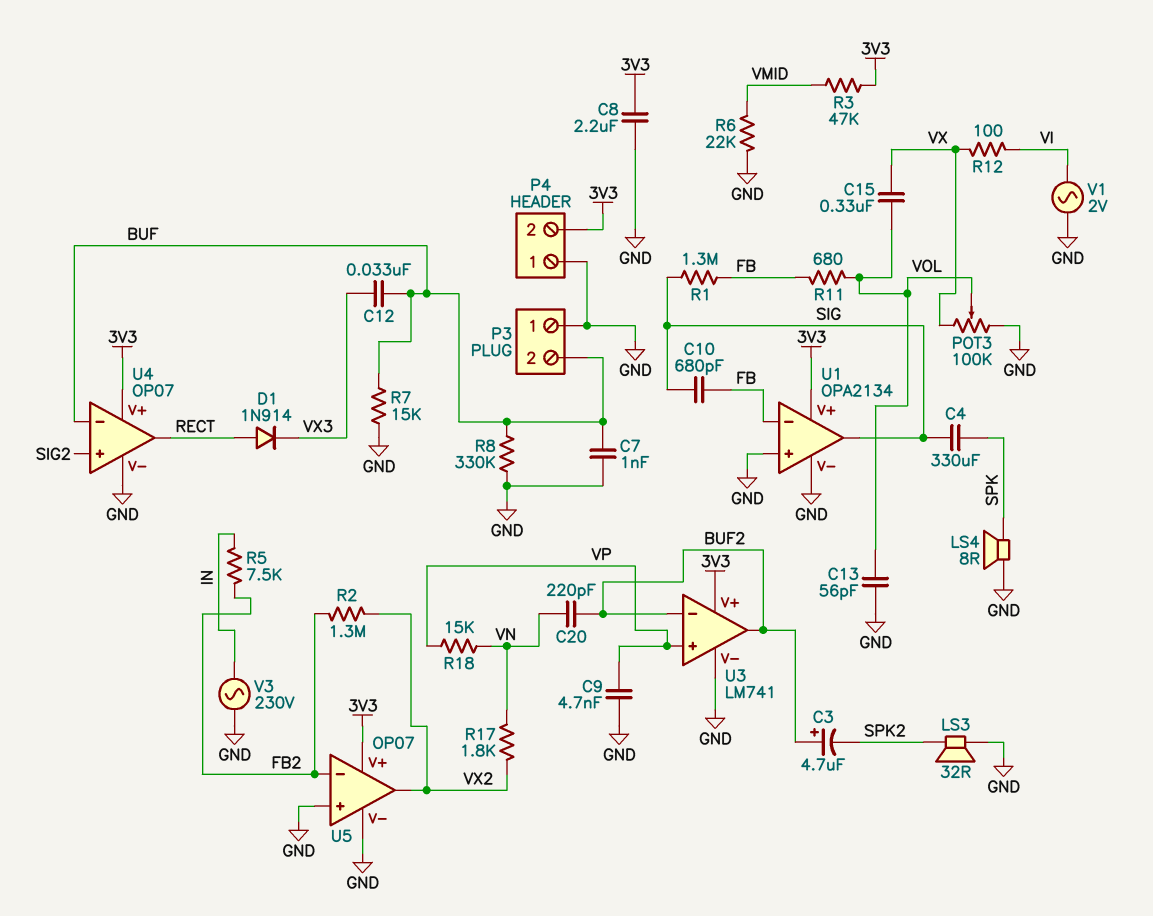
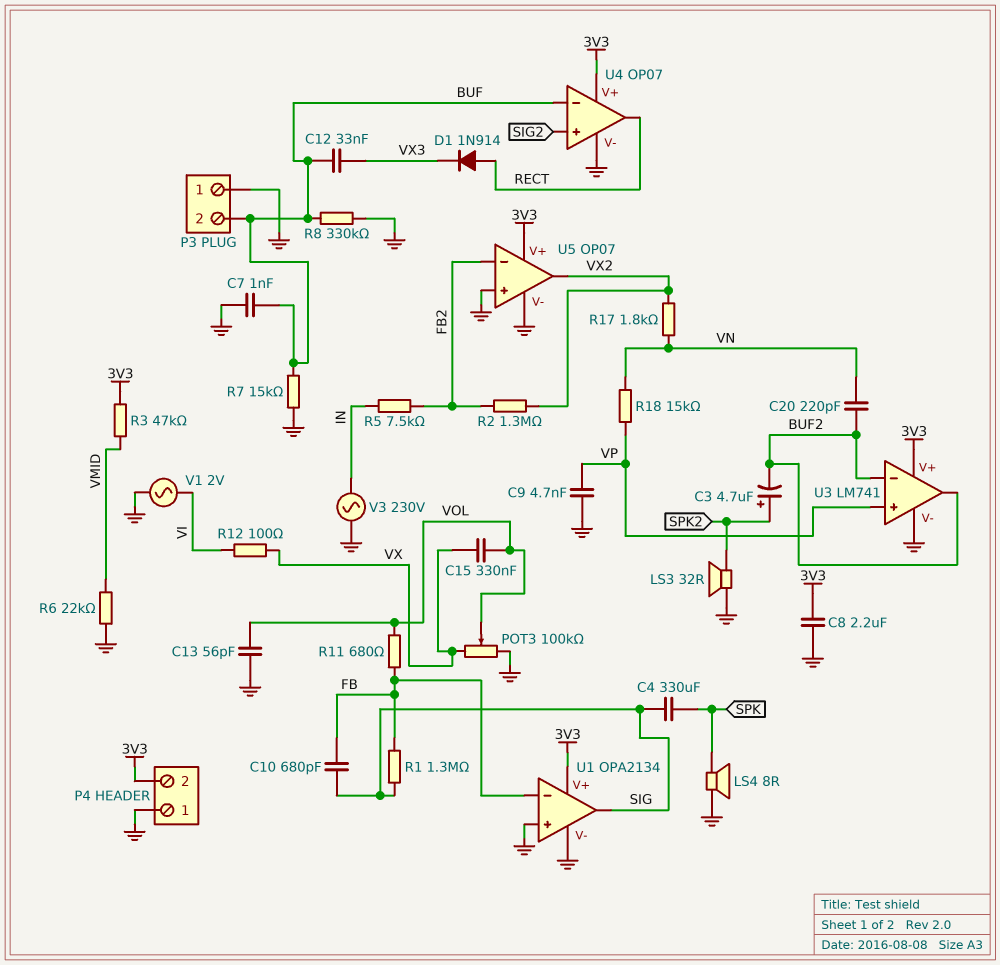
C3: 4.7uF (plus BUF2, minus SPK2) -> 4.7uF (plus SPK2, minus BUF2)

